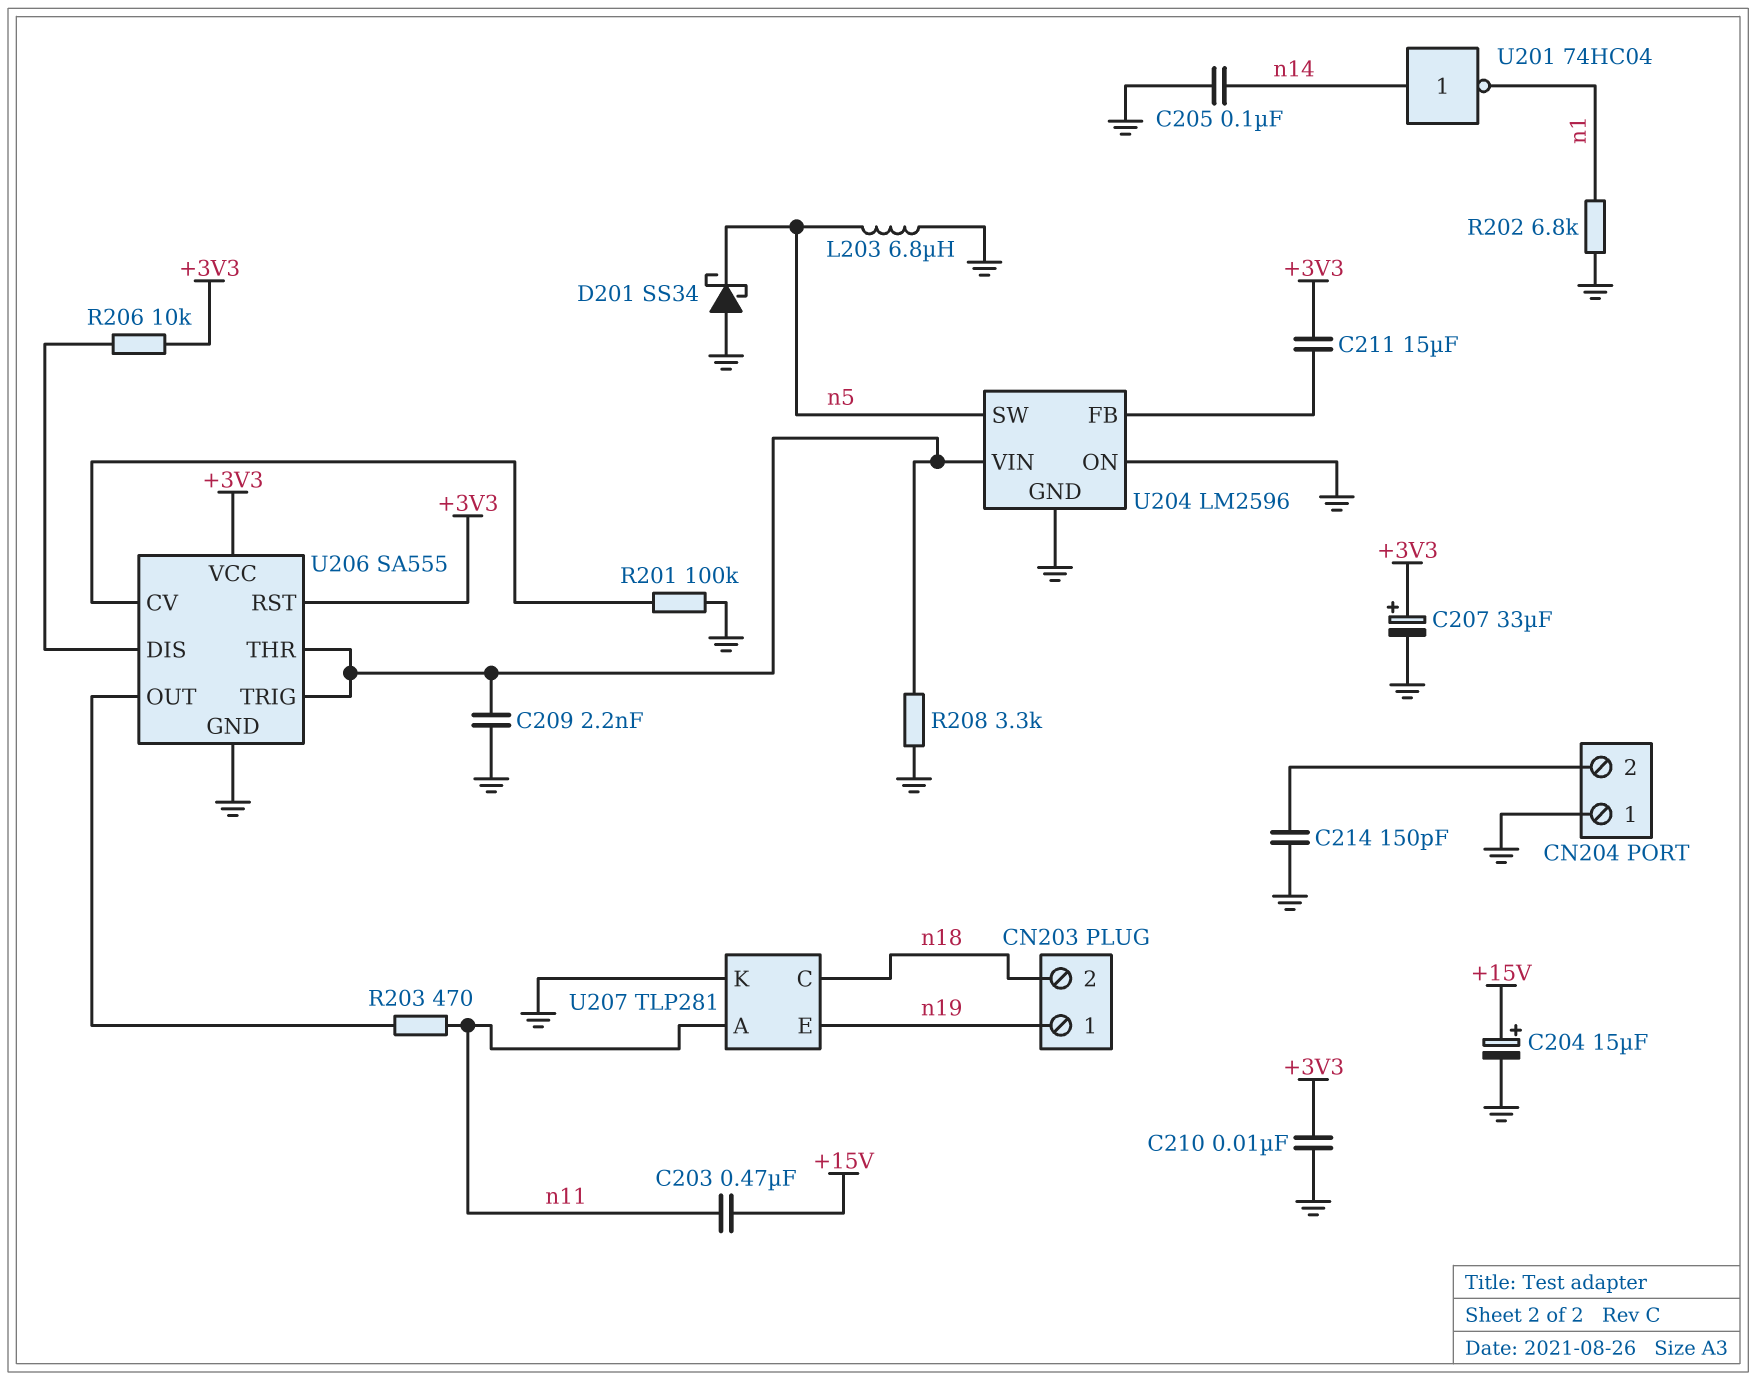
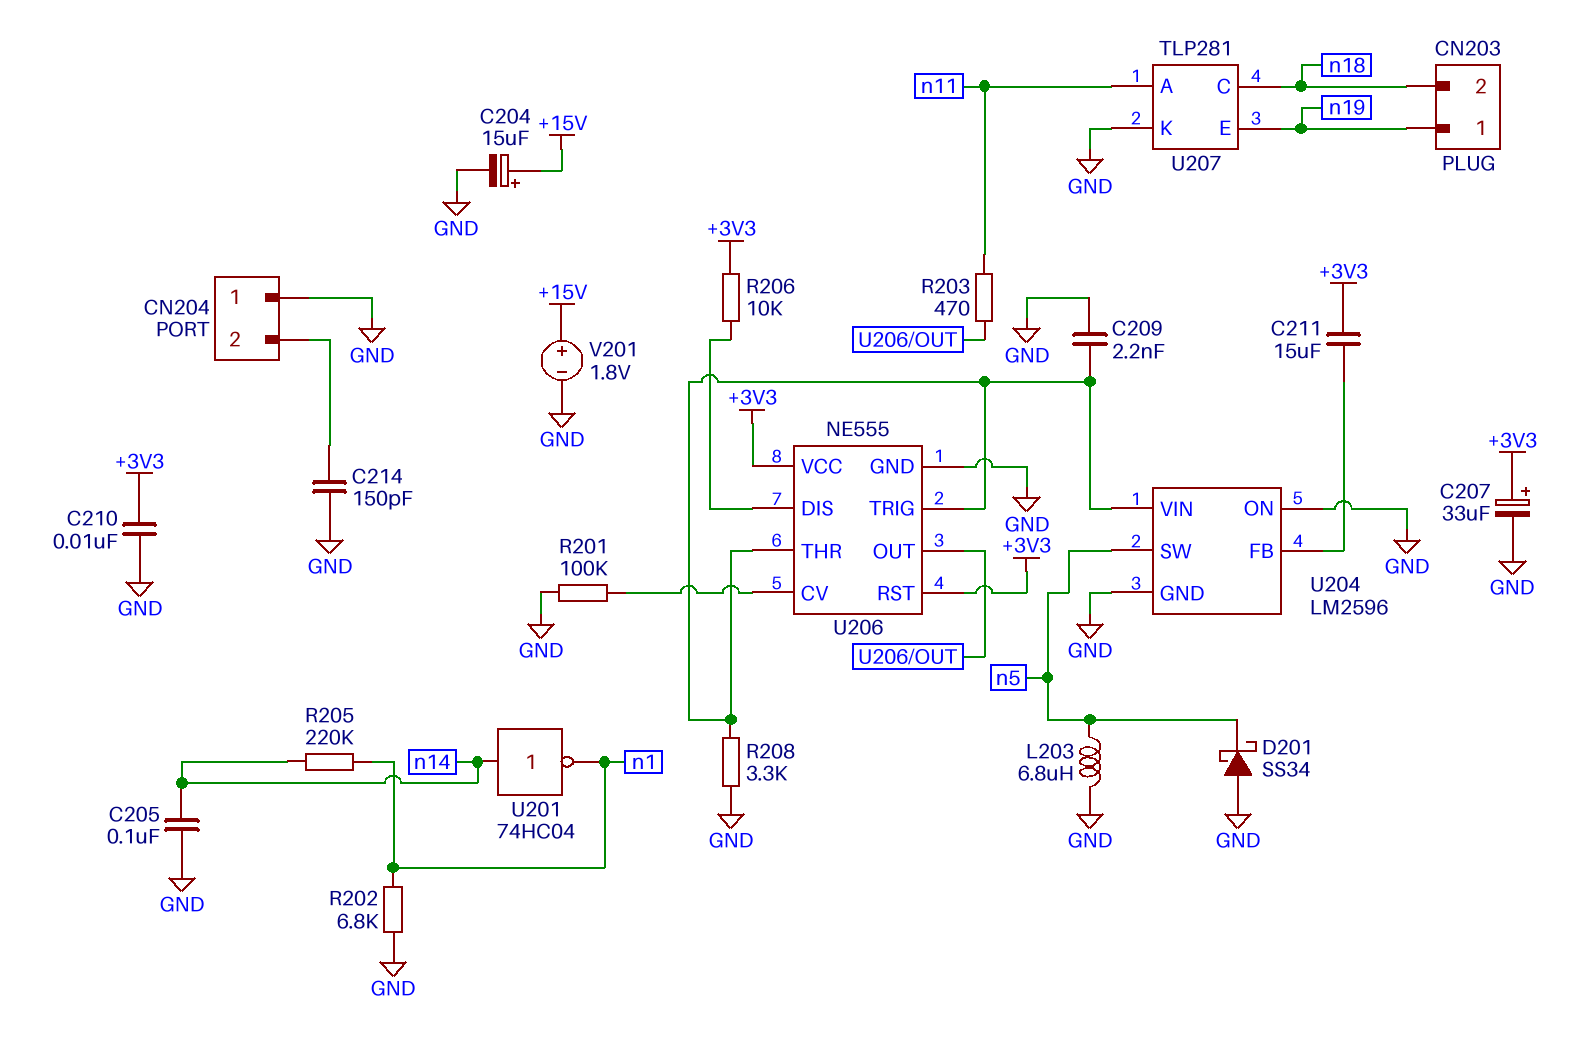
C203: 470nF (+15V, n11) -> none
R205: none -> 220k (n1, n14)
U206: SA555 -> NE555
V201: none -> 1.8V (plus +15V, minus GND)

